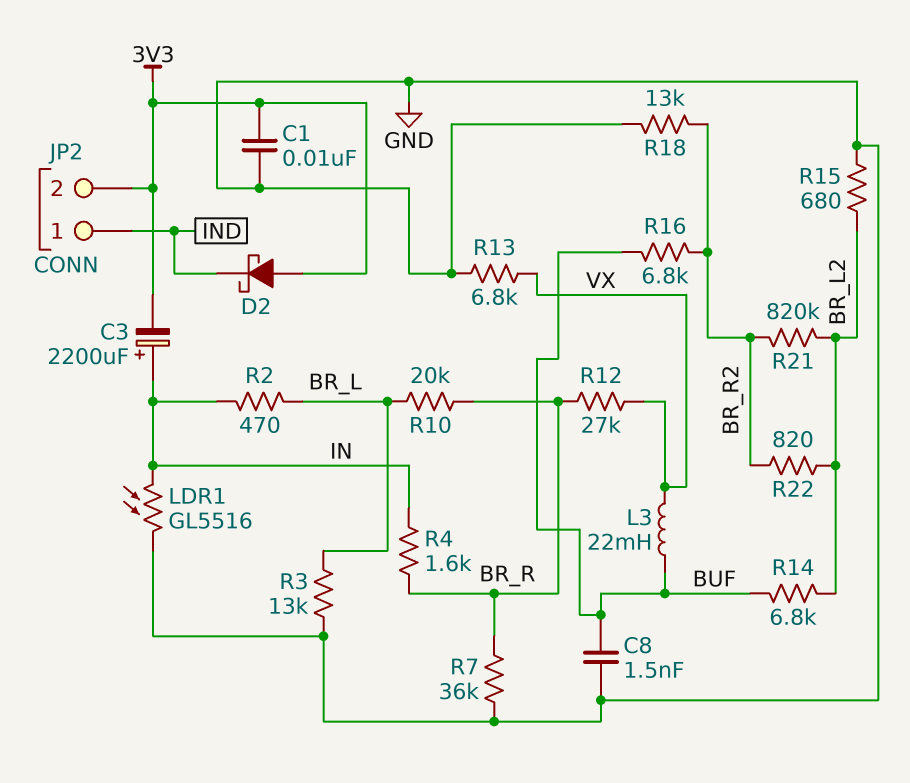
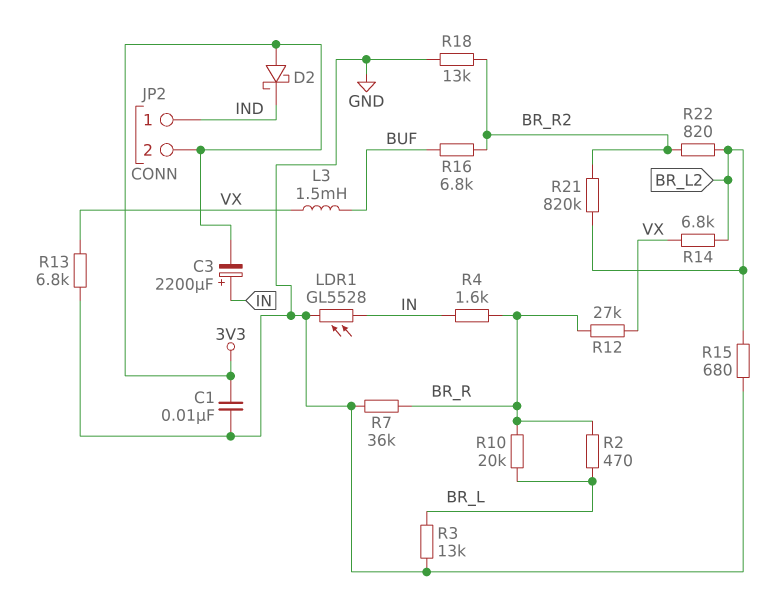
C8: 1.5nF (BUF, GND) -> none
L3: 22mH (BUF, VX) -> 1.5mH (BUF, VX)
LDR1: GL5516 (GND, IN) -> GL5528 (GND, IN)
R2: 470 (BR_L, IN) -> 470 (BR_L, BR_R)
R14: 6.8k (BR_L2, BUF) -> 6.8k (BR_L2, VX)

